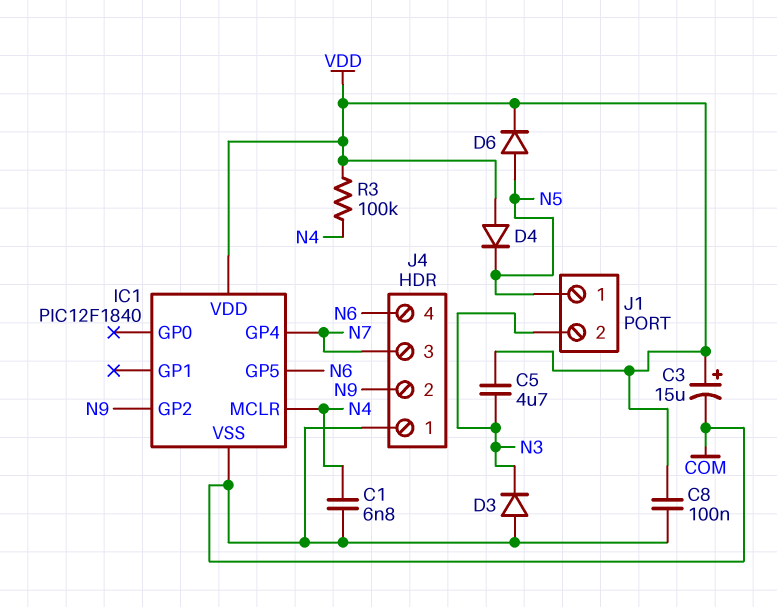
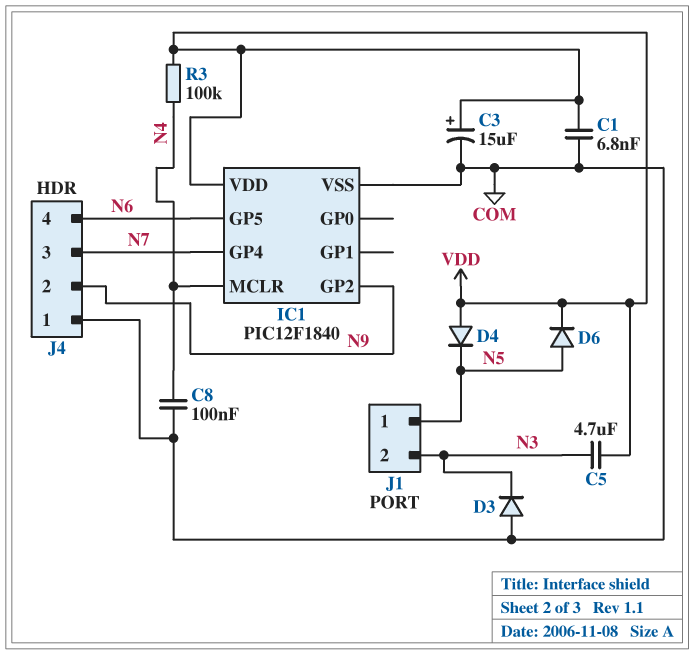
C1: 6.8nF (COM, N4) -> 6.8nF (COM, VDD)
C8: 100nF (COM, VDD) -> 100nF (COM, N4)

